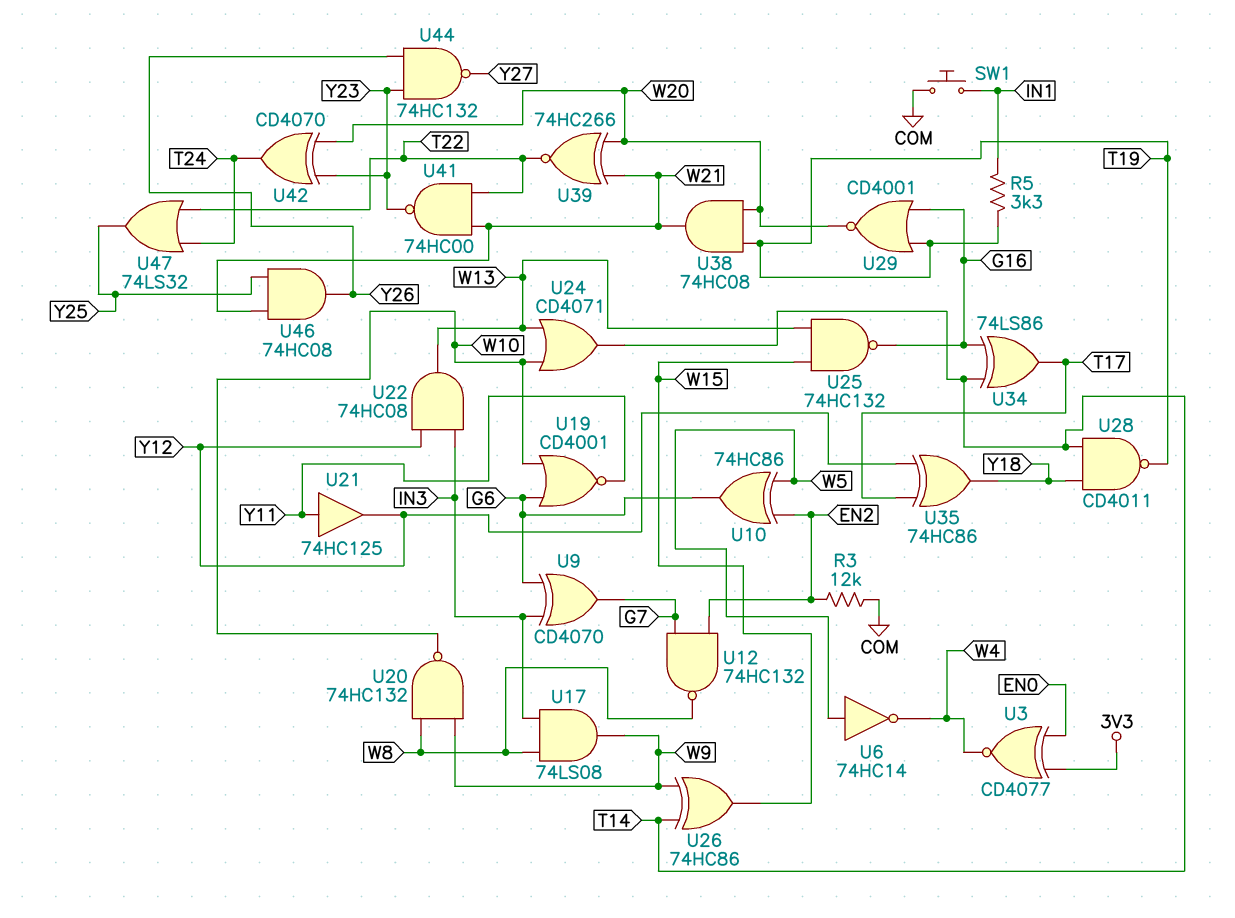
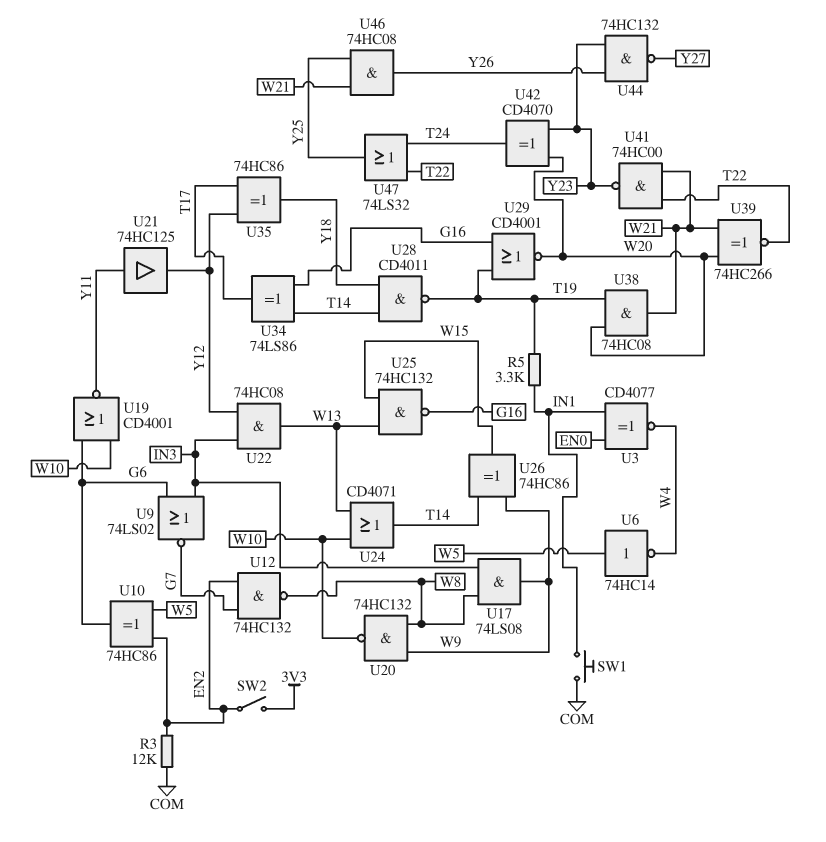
SW2: none -> switch (3V3, EN2)
U3: XNOR CD4077 (in 3V3, in EN0, out W4) -> XNOR CD4077 (in EN0, in IN1, out W4)
U9: XOR CD4070 (in G6, in IN3, out G7) -> NOR 74LS02 (in G6, in IN3, out G7)

